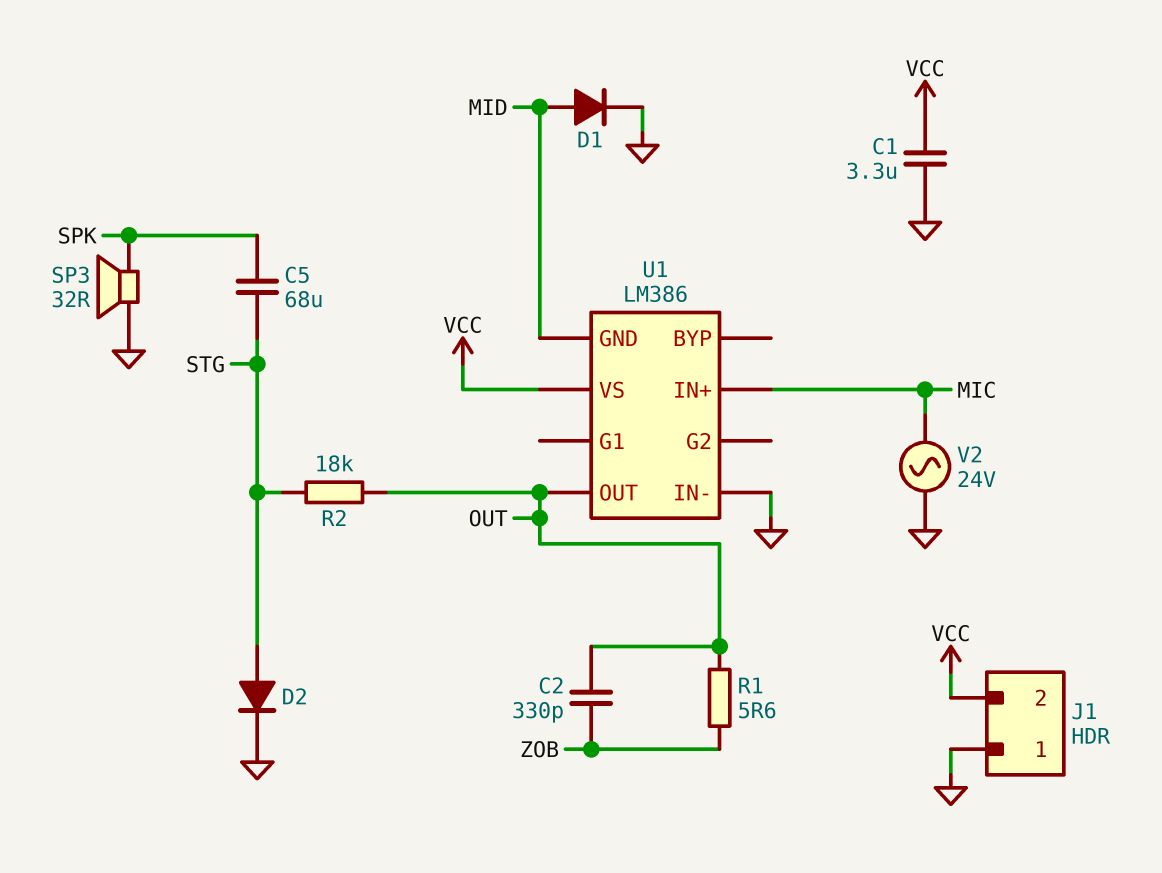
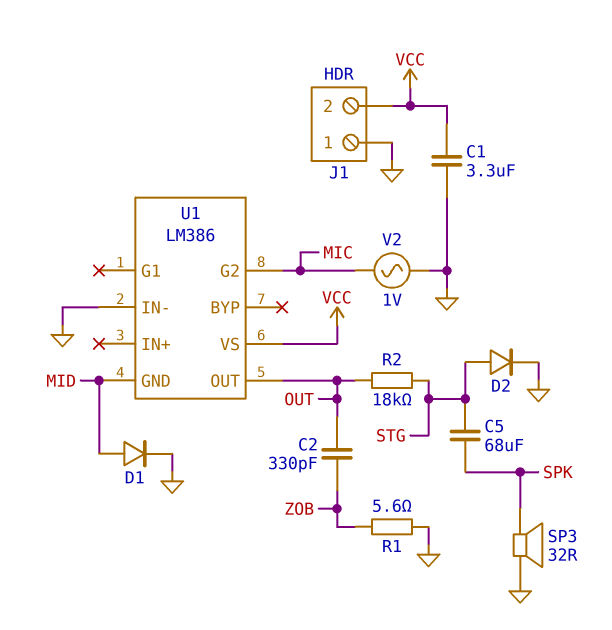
R1: 5.6 (OUT, ZOB) -> 5.6 (GND, ZOB)
U1 pin G2: none -> MIC
U1 pin IN+: MIC -> none
V2: AC 24V (GND, MIC) -> AC 1V (GND, MIC)

